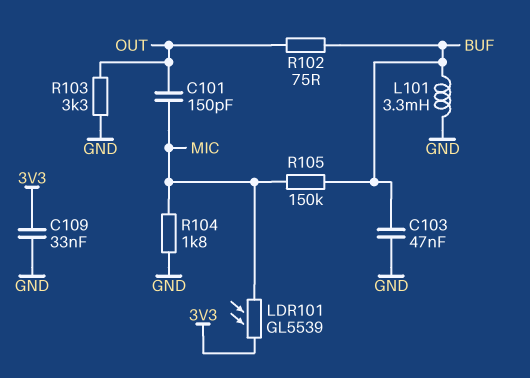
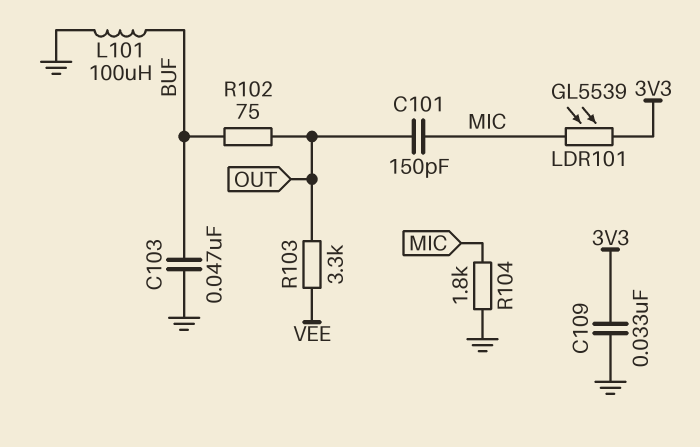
L101: 3.3mH (BUF, GND) -> 100uH (BUF, GND)
R103: 3.3k (GND, OUT) -> 3.3k (OUT, VEE)
R105: 150k (BUF, MIC) -> none

